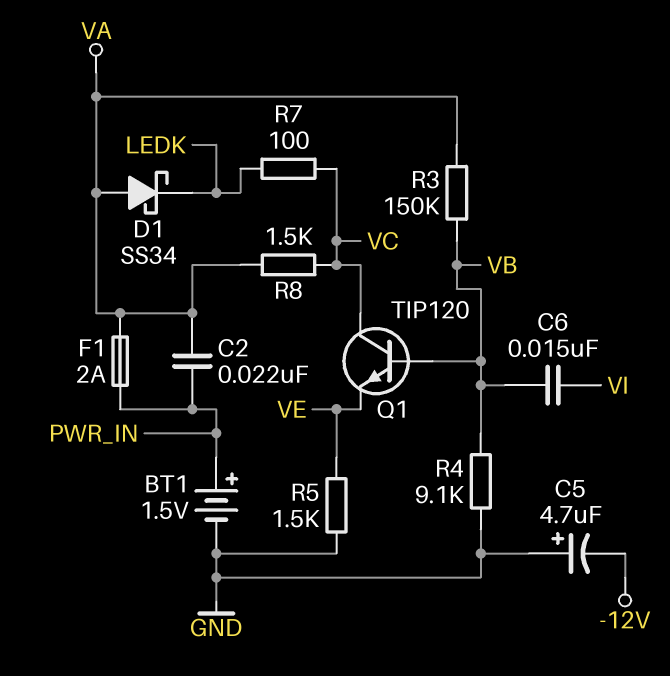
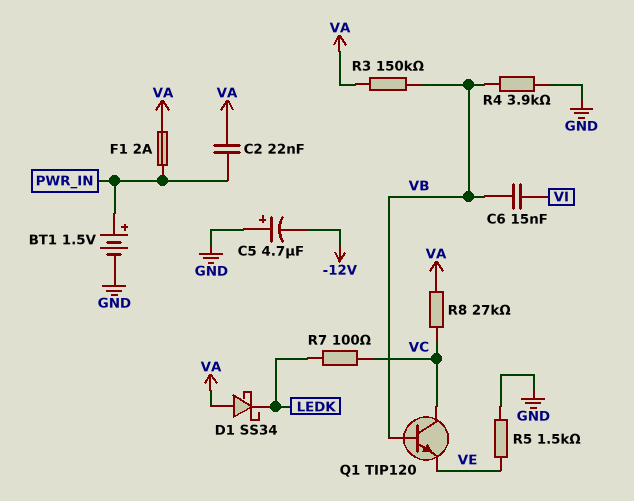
R4: 9.1k (GND, VB) -> 3.9k (GND, VB)
R8: 1.5k (VA, VC) -> 27k (VA, VC)

